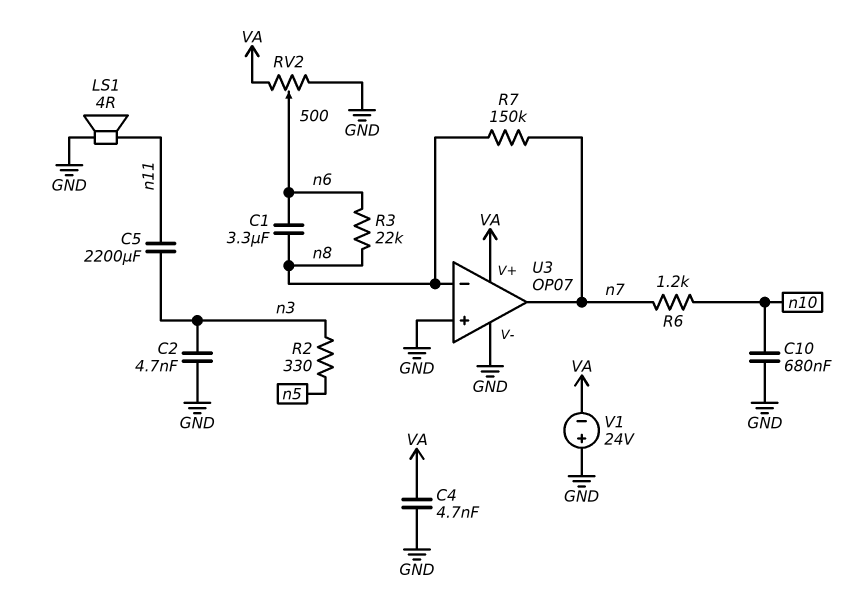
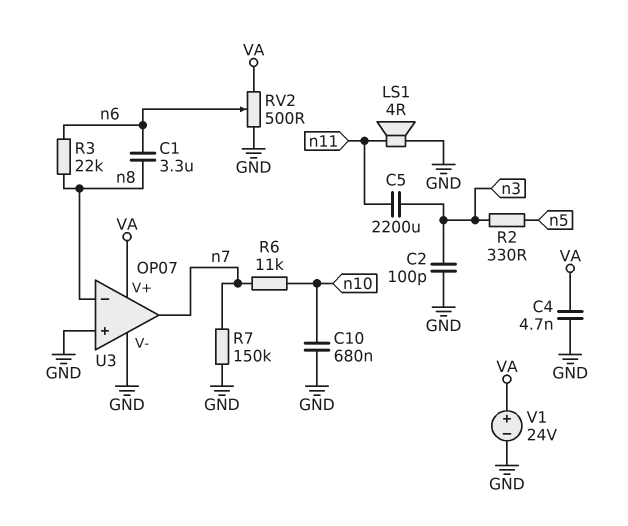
C2: 4.7nF (GND, n3) -> 100pF (GND, n3)
R6: 1.2k (n7, n10) -> 11k (n7, n10)
R7: 150k (n7, n8) -> 150k (GND, n7)
V1: 24V (plus GND, minus VA) -> 24V (plus VA, minus GND)

